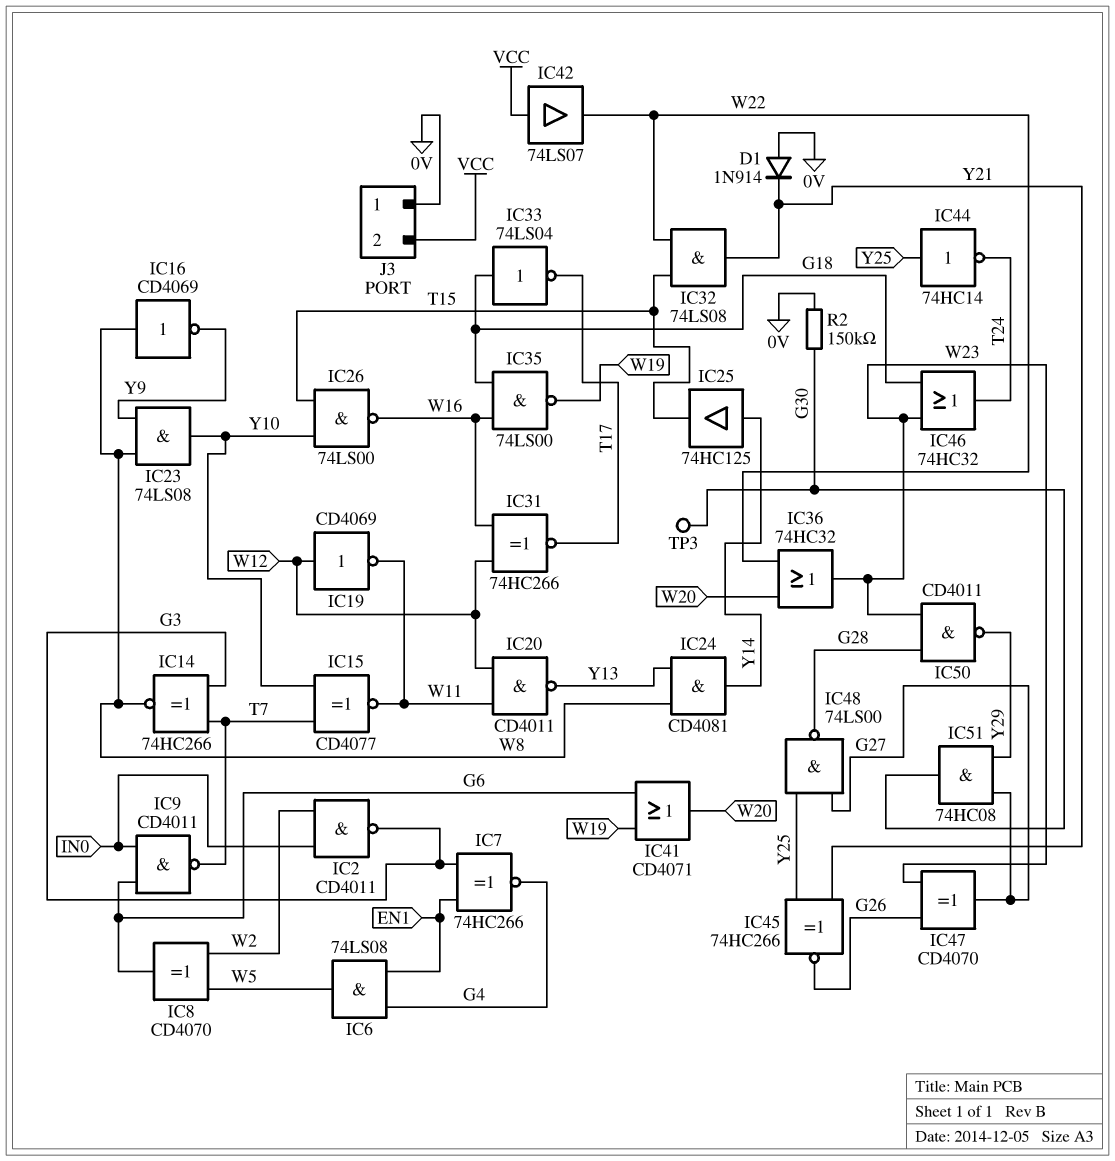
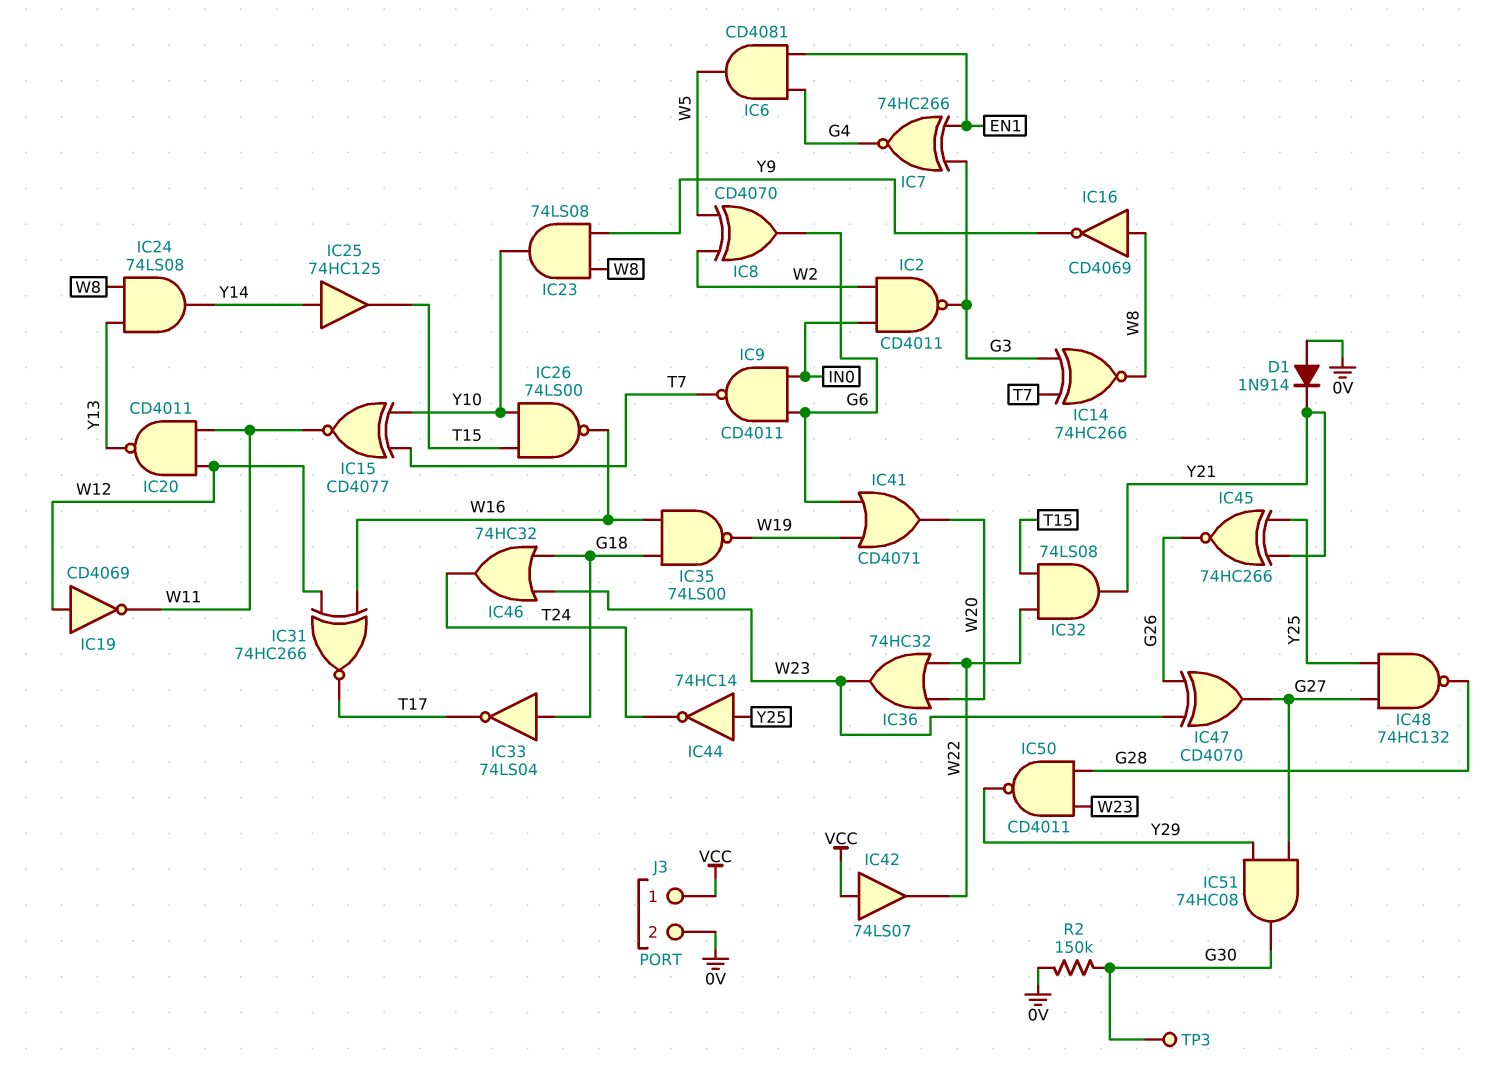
IC6: AND 74LS08 (in EN1, in G4, out W5) -> AND CD4081 (in EN1, in G4, out W5)
IC24: AND CD4081 (in W8, in Y13, out Y14) -> AND 74LS08 (in W8, in Y13, out Y14)
IC48: NAND 74LS00 (in G27, in Y25, out G28) -> NAND 74HC132 (in G27, in Y25, out G28)
J3 pin 1: 0V -> VCC
J3 pin 2: VCC -> 0V

